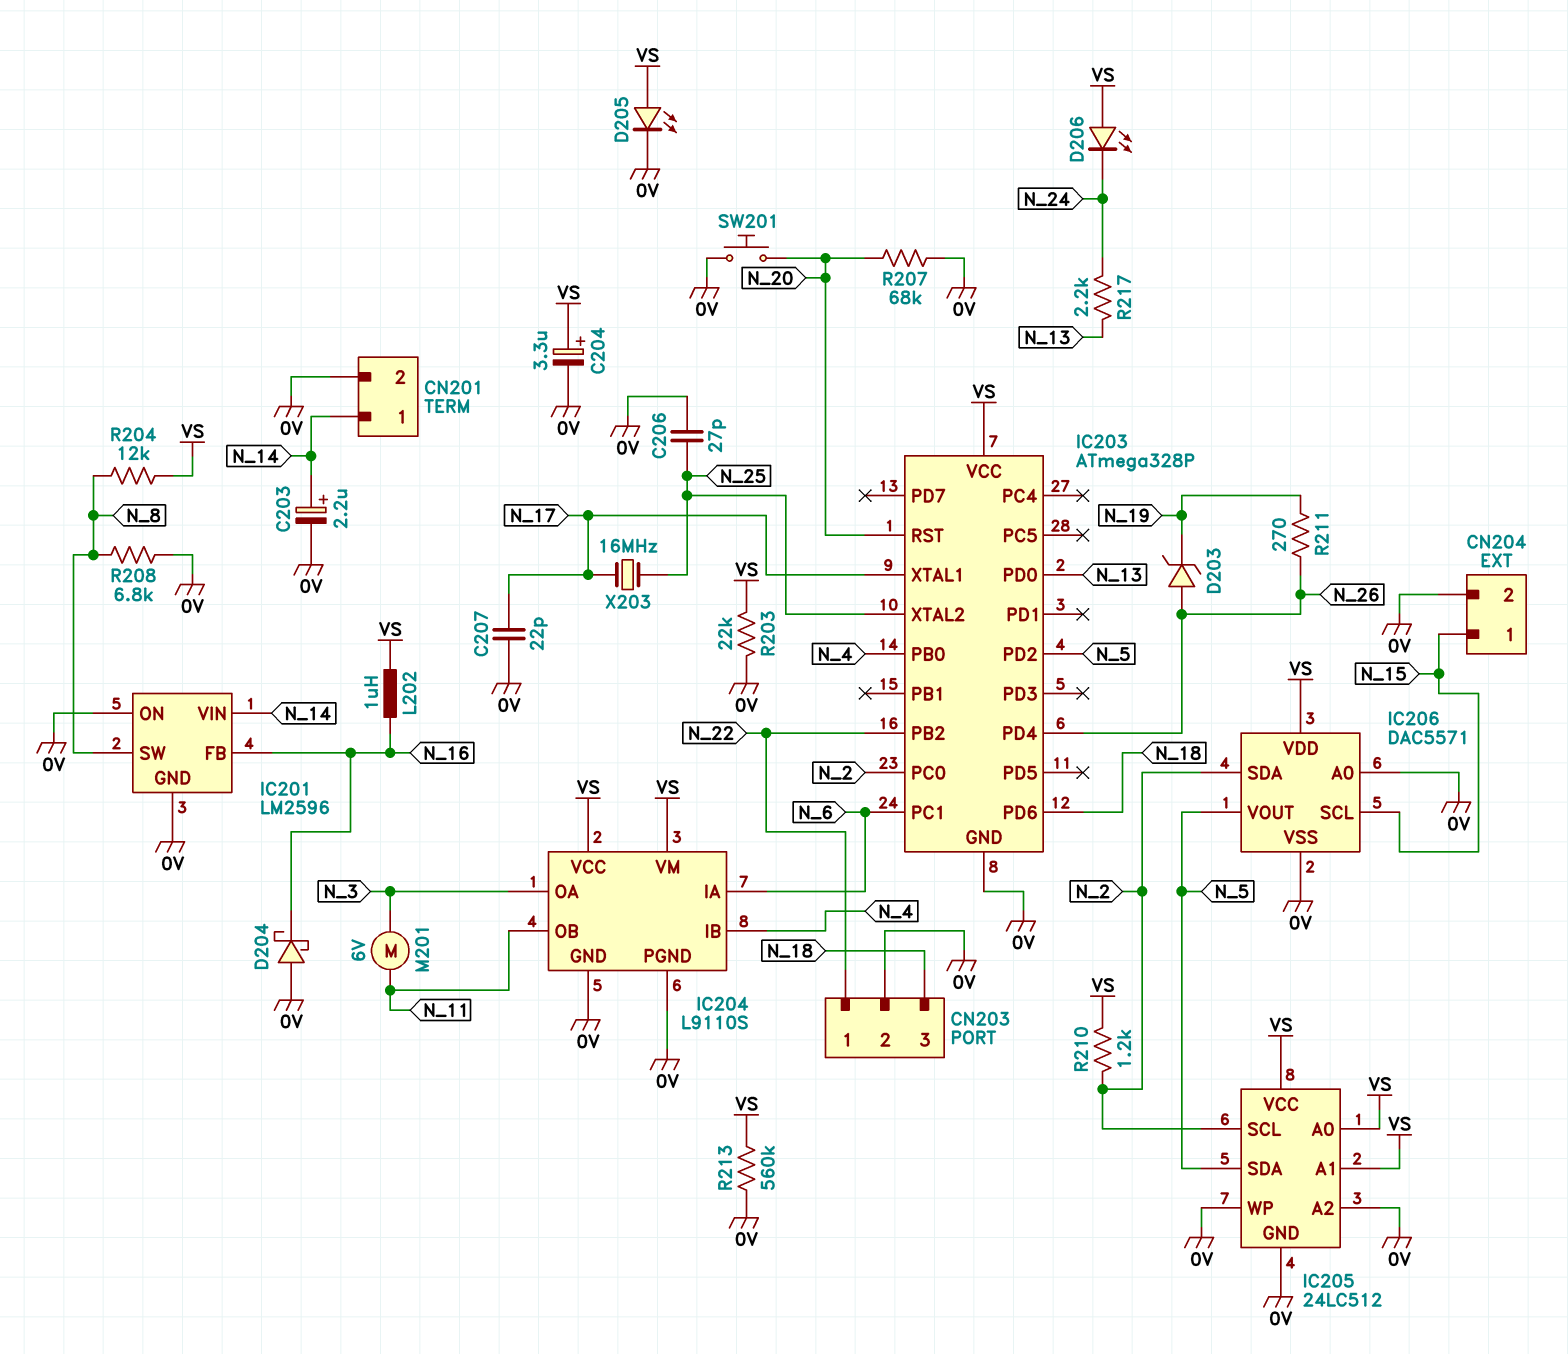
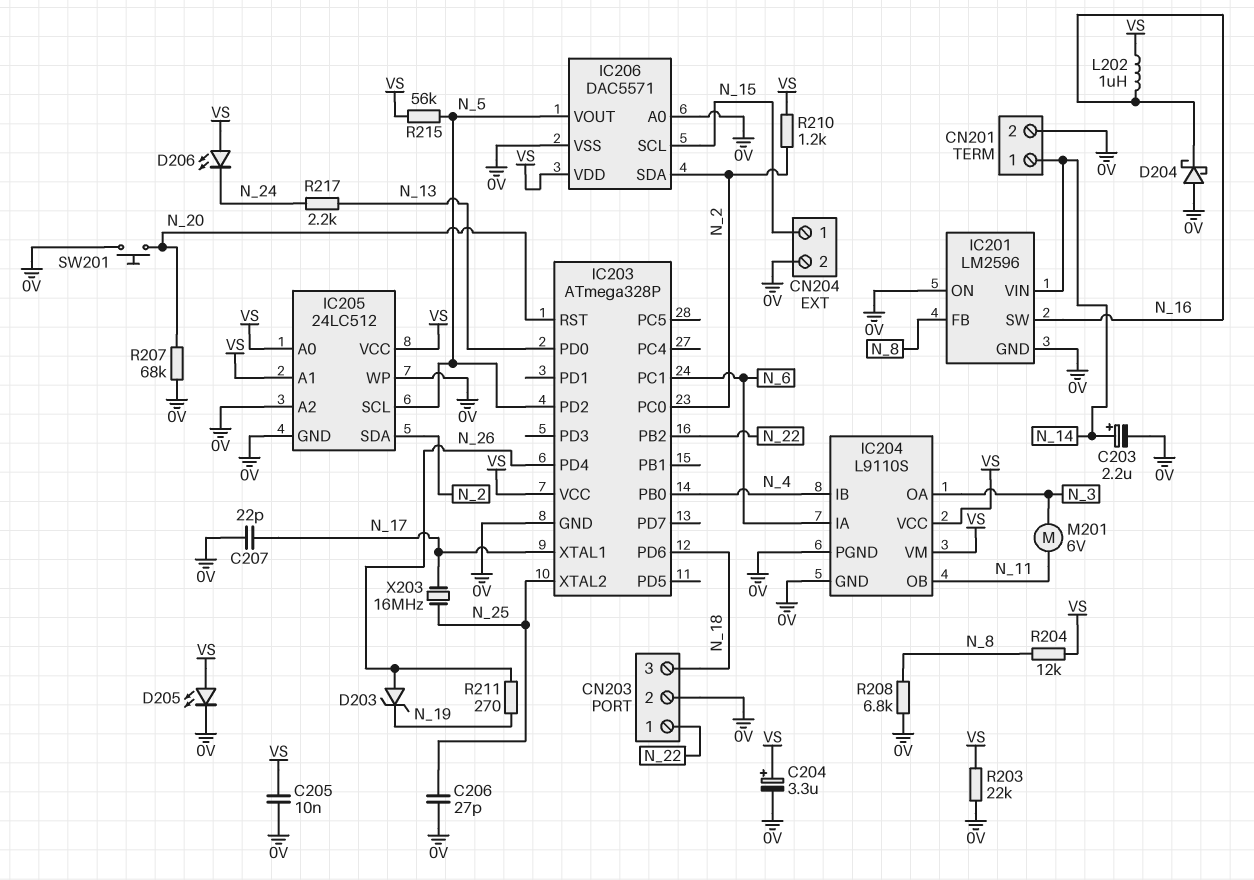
C205: none -> 10nF (0V, VS)
IC201 pin FB: N_16 -> N_8
IC201 pin SW: N_8 -> N_16
IC205 pin SCL: N_2 -> N_5
IC205 pin SDA: N_5 -> N_2
R213: 560k (0V, VS) -> none
R215: none -> 56k (N_5, VS)

